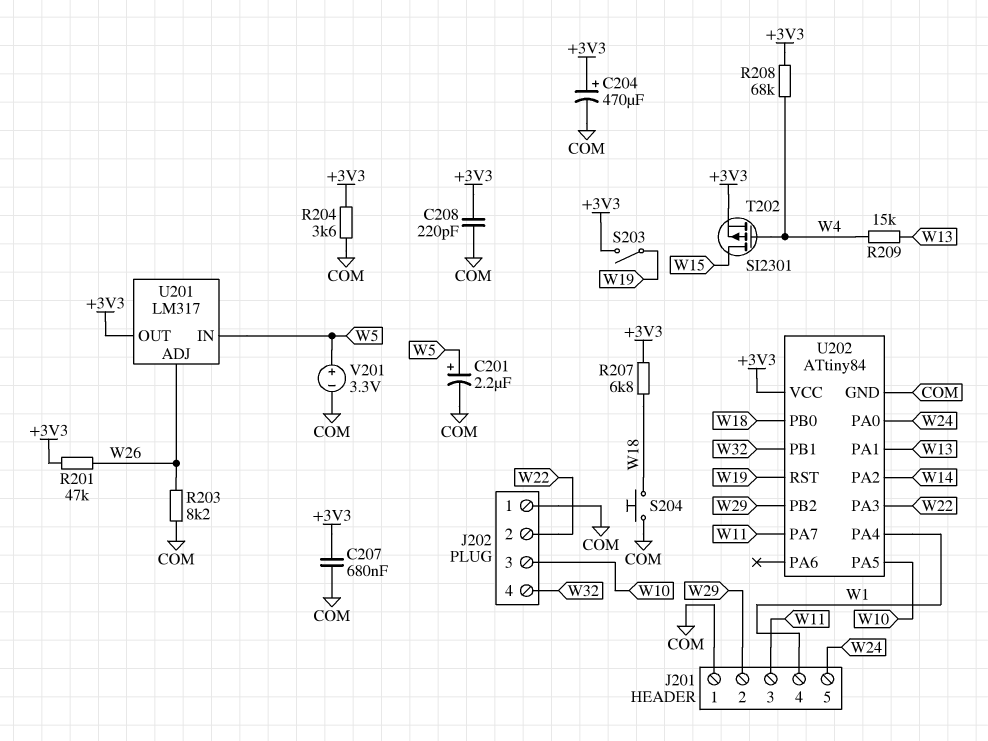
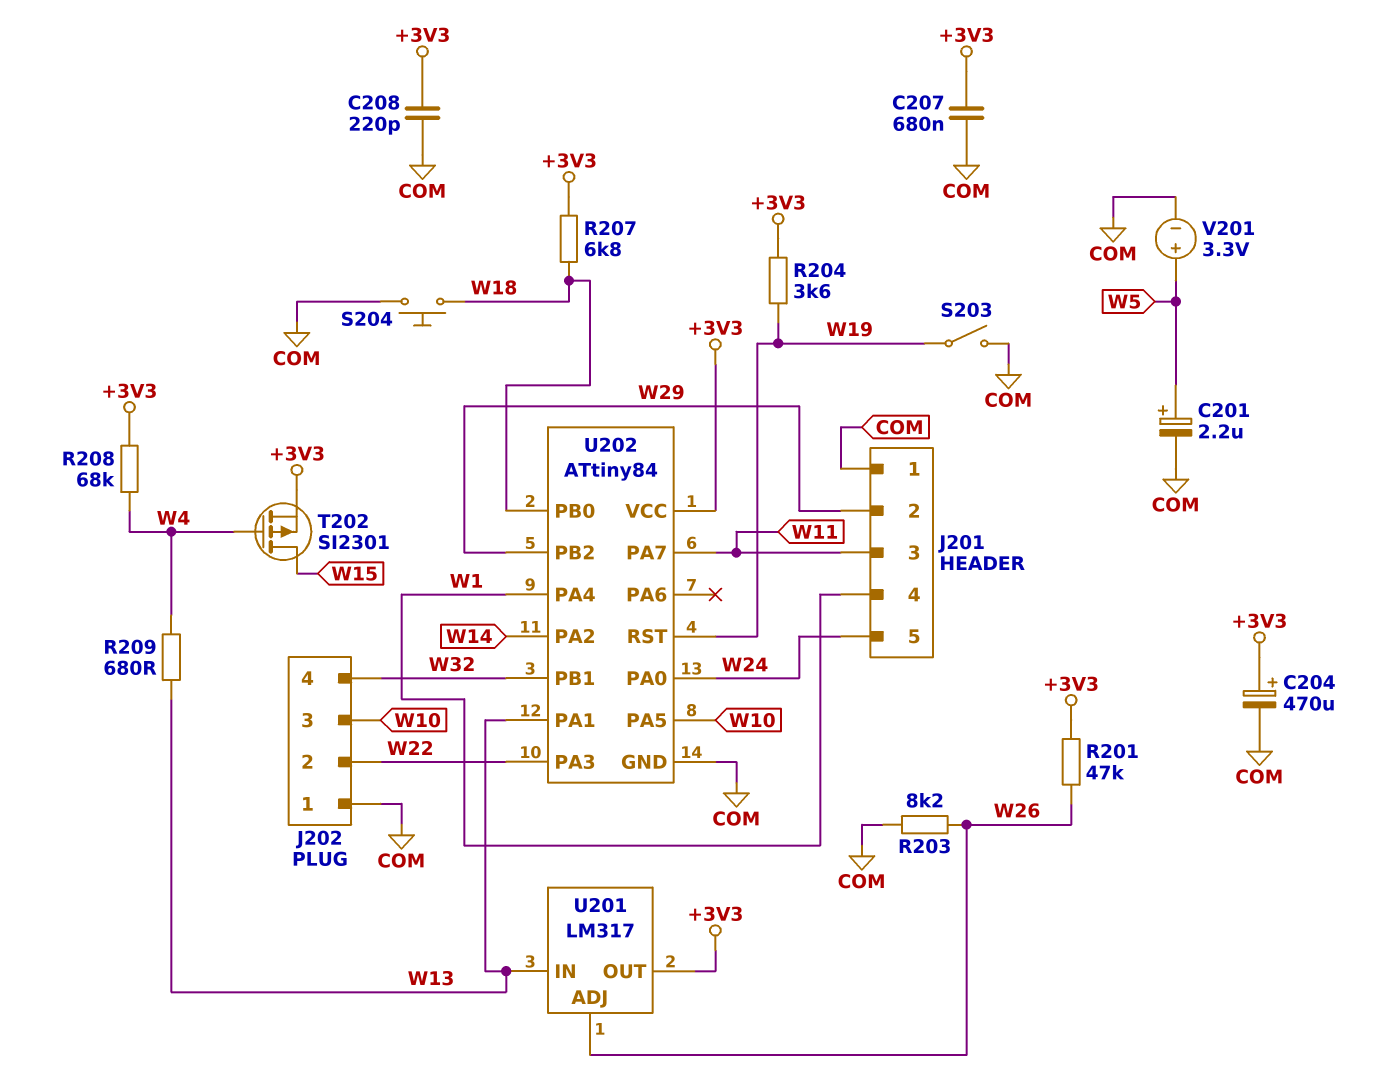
R204: 3.6k (+3V3, COM) -> 3.6k (+3V3, W19)
R209: 15k (W4, W13) -> 680 (W4, W13)
S203: switch (+3V3, W19) -> switch (COM, W19)
U201 pin IN: W5 -> W13

